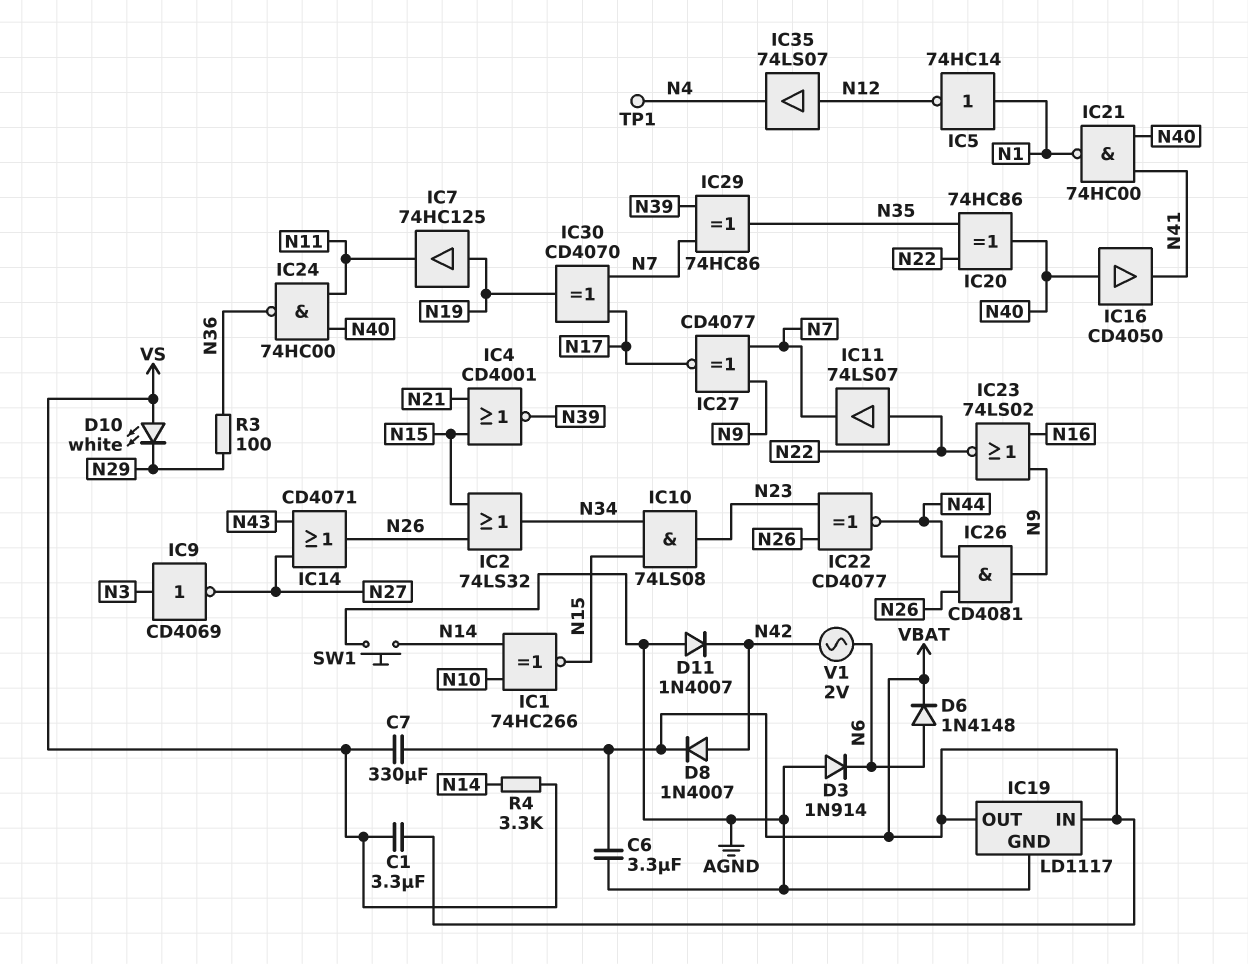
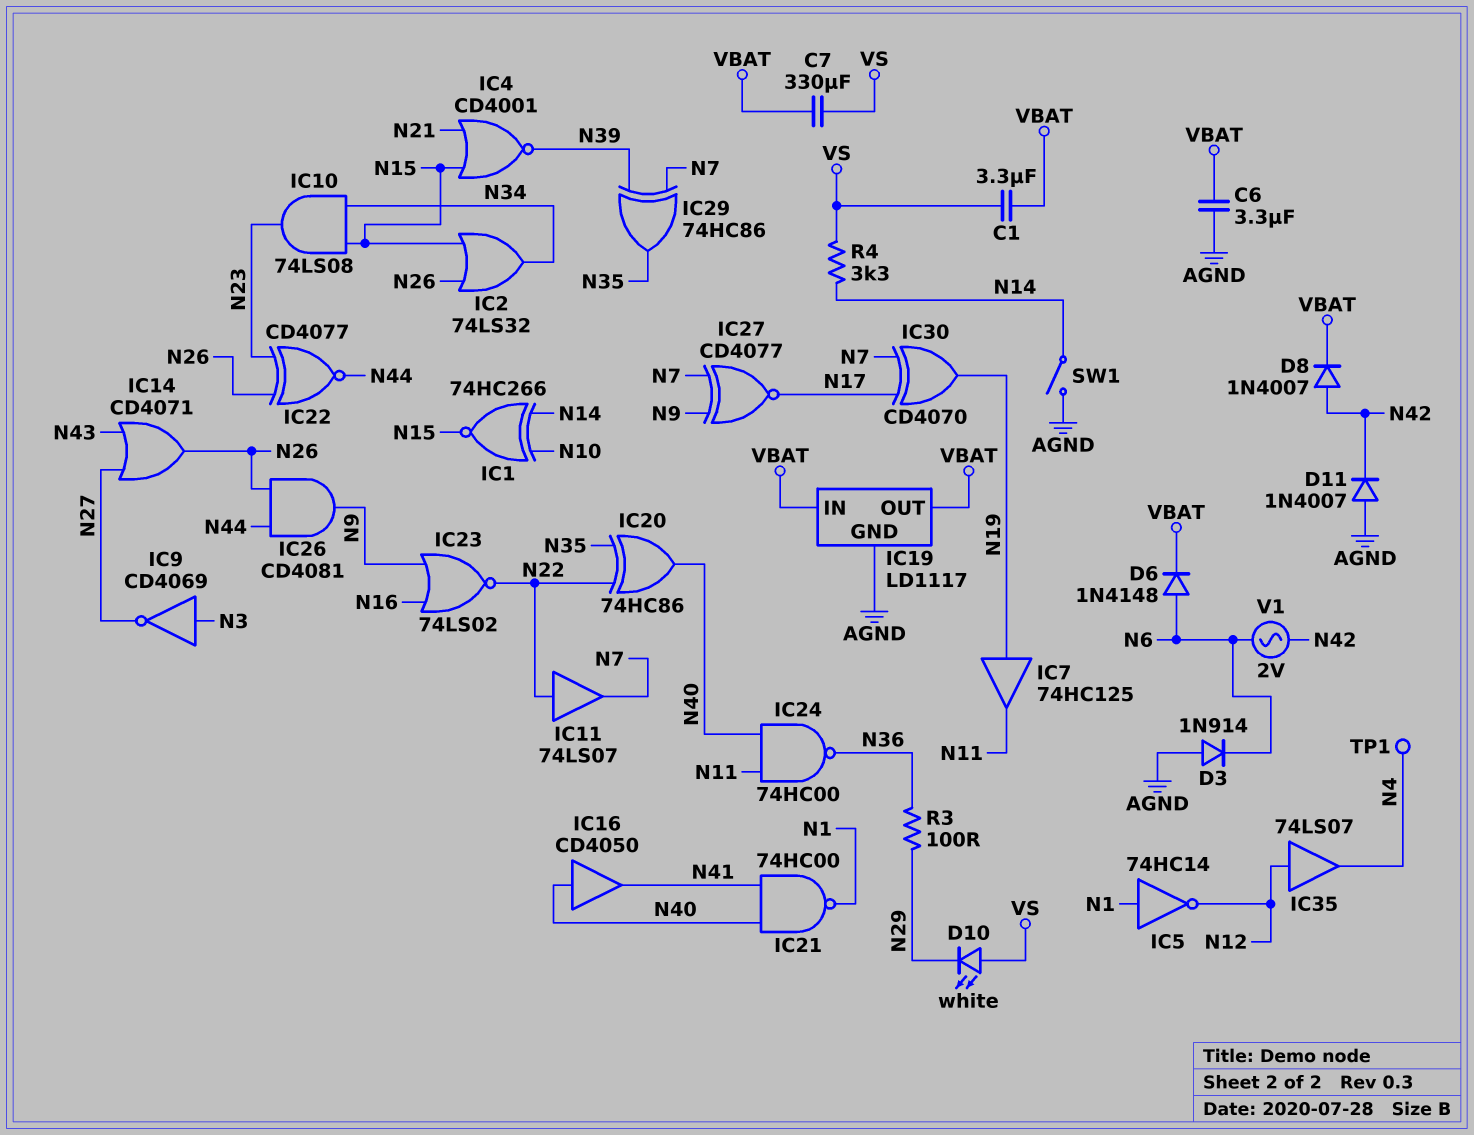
SW1: button (AGND, N14) -> switch (AGND, N14)

